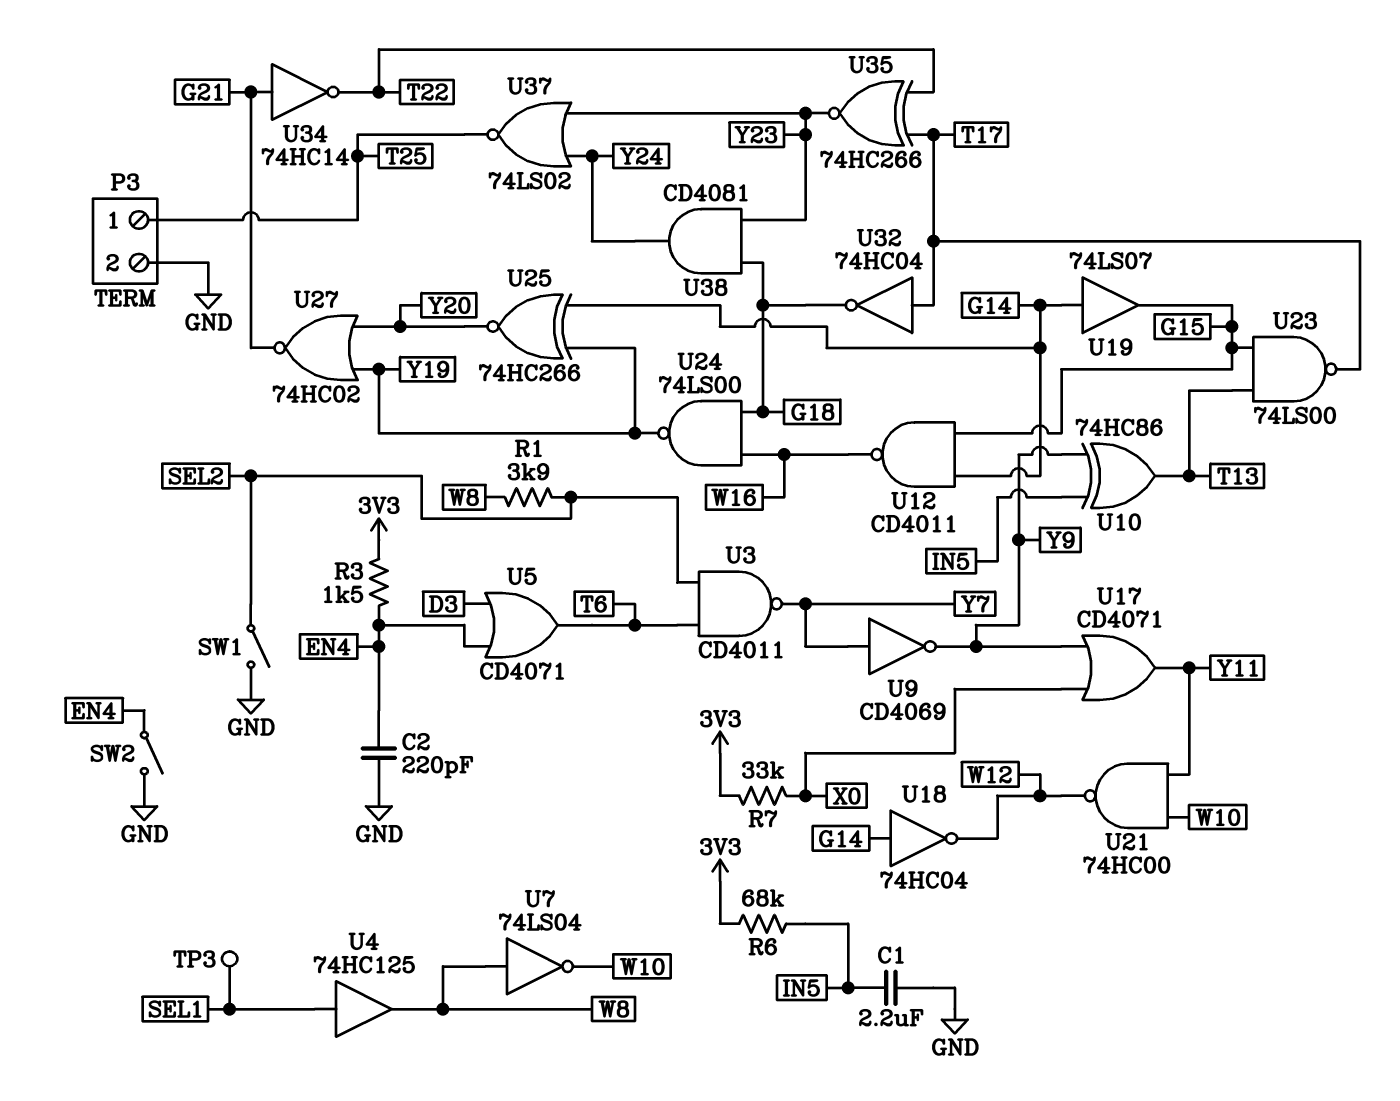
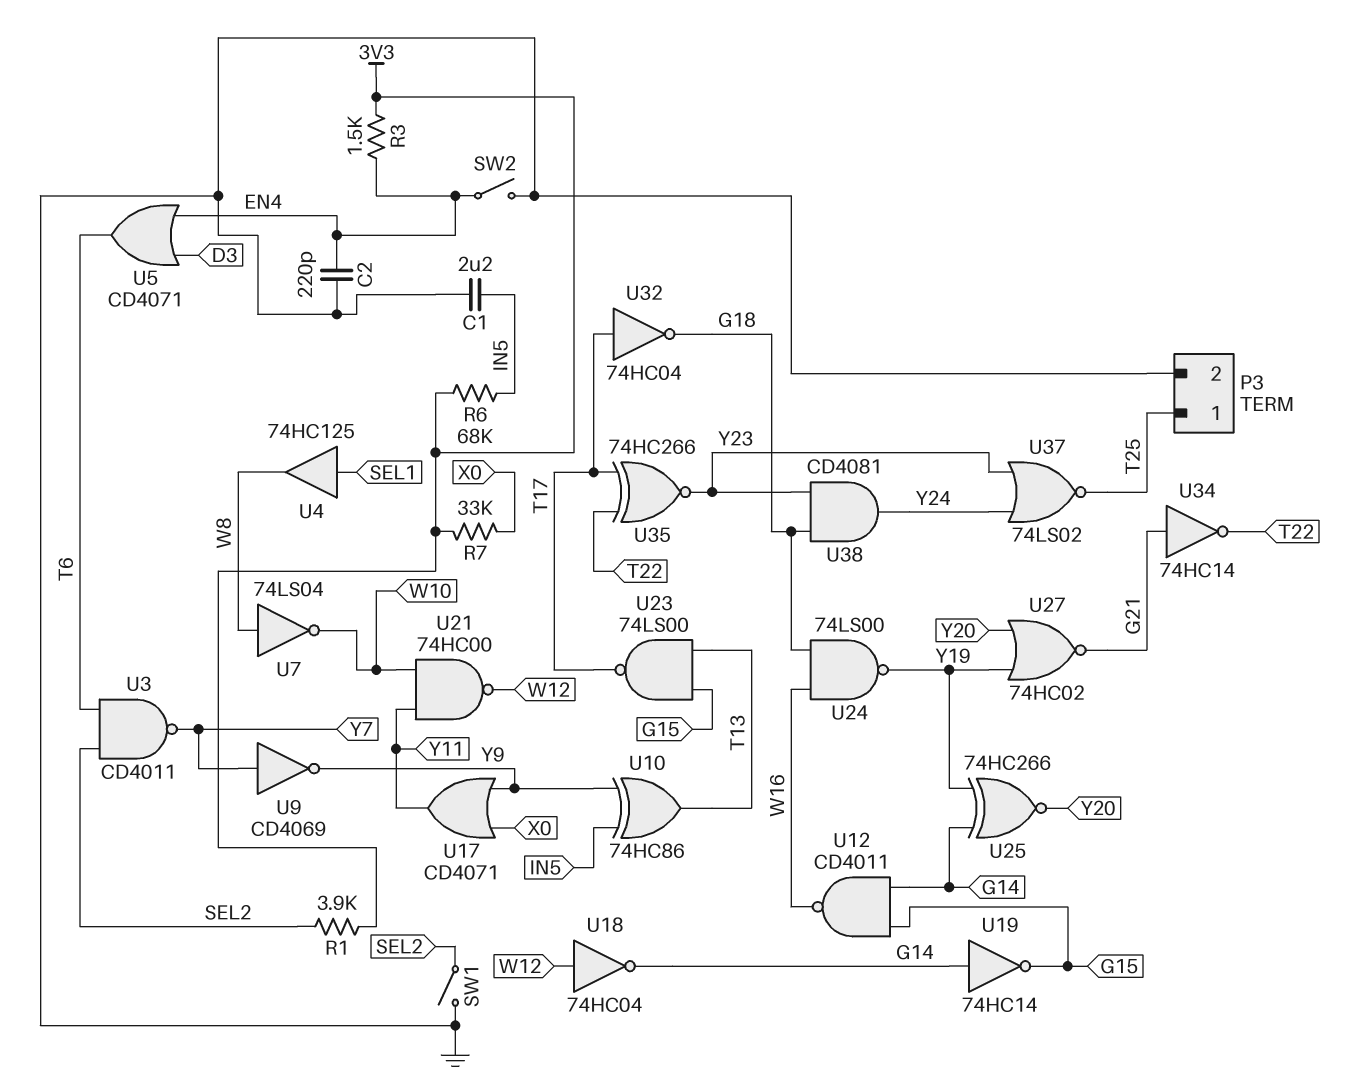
R1: 3.9k (SEL2, W8) -> 3.9k (3V3, SEL2)
TP3: test point (SEL1) -> none
U18: NOT 74HC04 (in G14, out W12) -> NOT 74HC04 (in W12, out G14)
U19: buffer 74LS07 (in G14, out G15) -> NOT 74HC14 (in G14, out G15)

